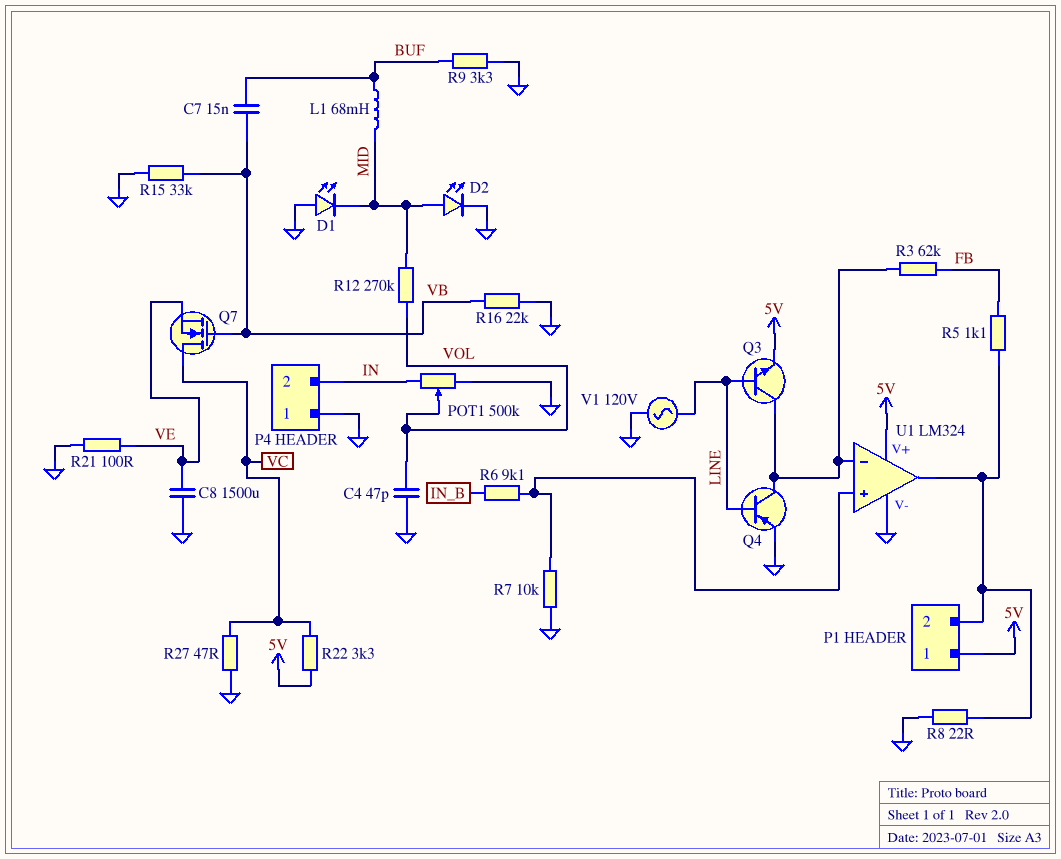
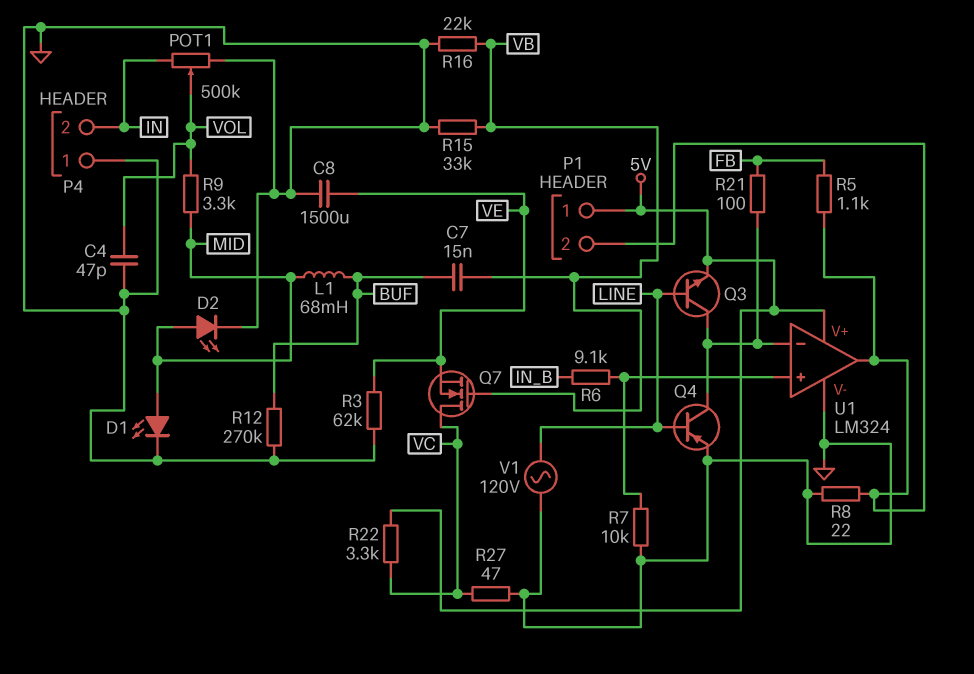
D1: LED (A GND, K MID) -> LED (A MID, K GND)
R3: 62k (FB, U1/in-) -> 62k (GND, VE)
R9: 3.3k (BUF, GND) -> 3.3k (MID, VOL)
R12: 270k (MID, VOL) -> 270k (BUF, GND)
R21: 100 (GND, VE) -> 100 (FB, U1/in-)

